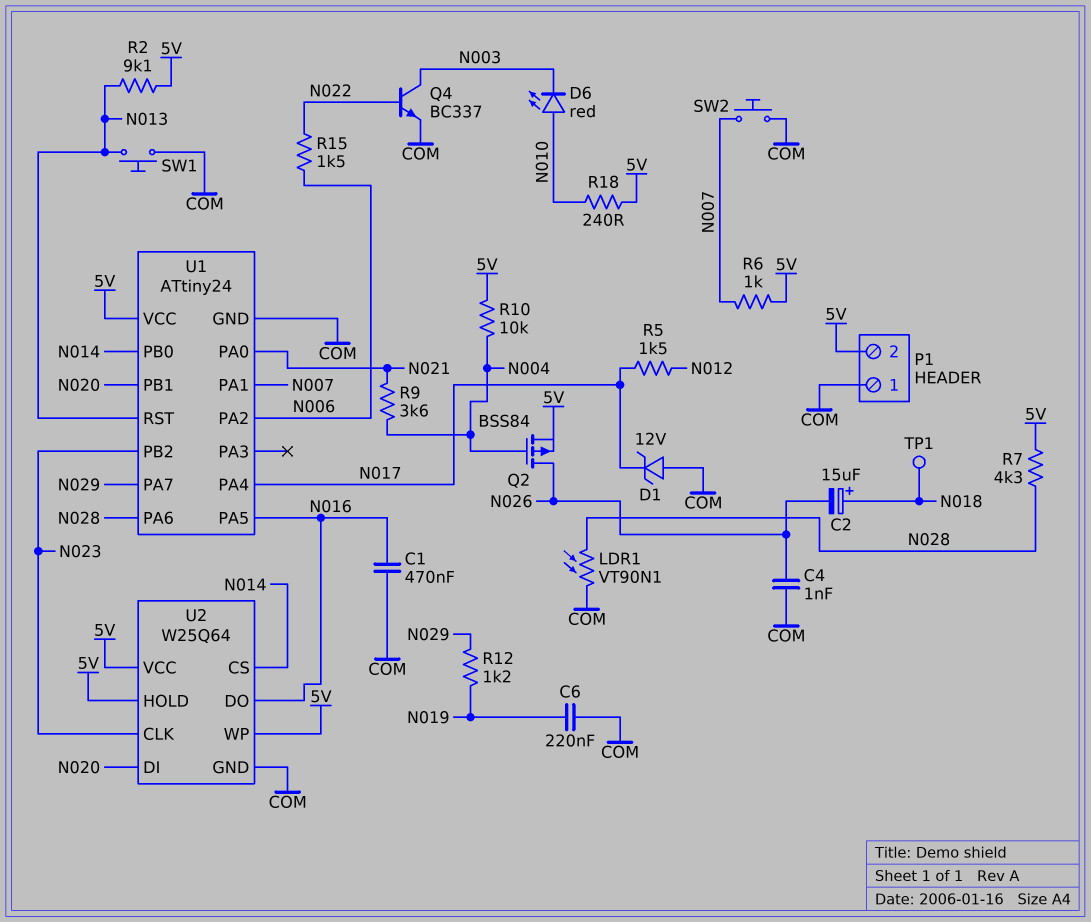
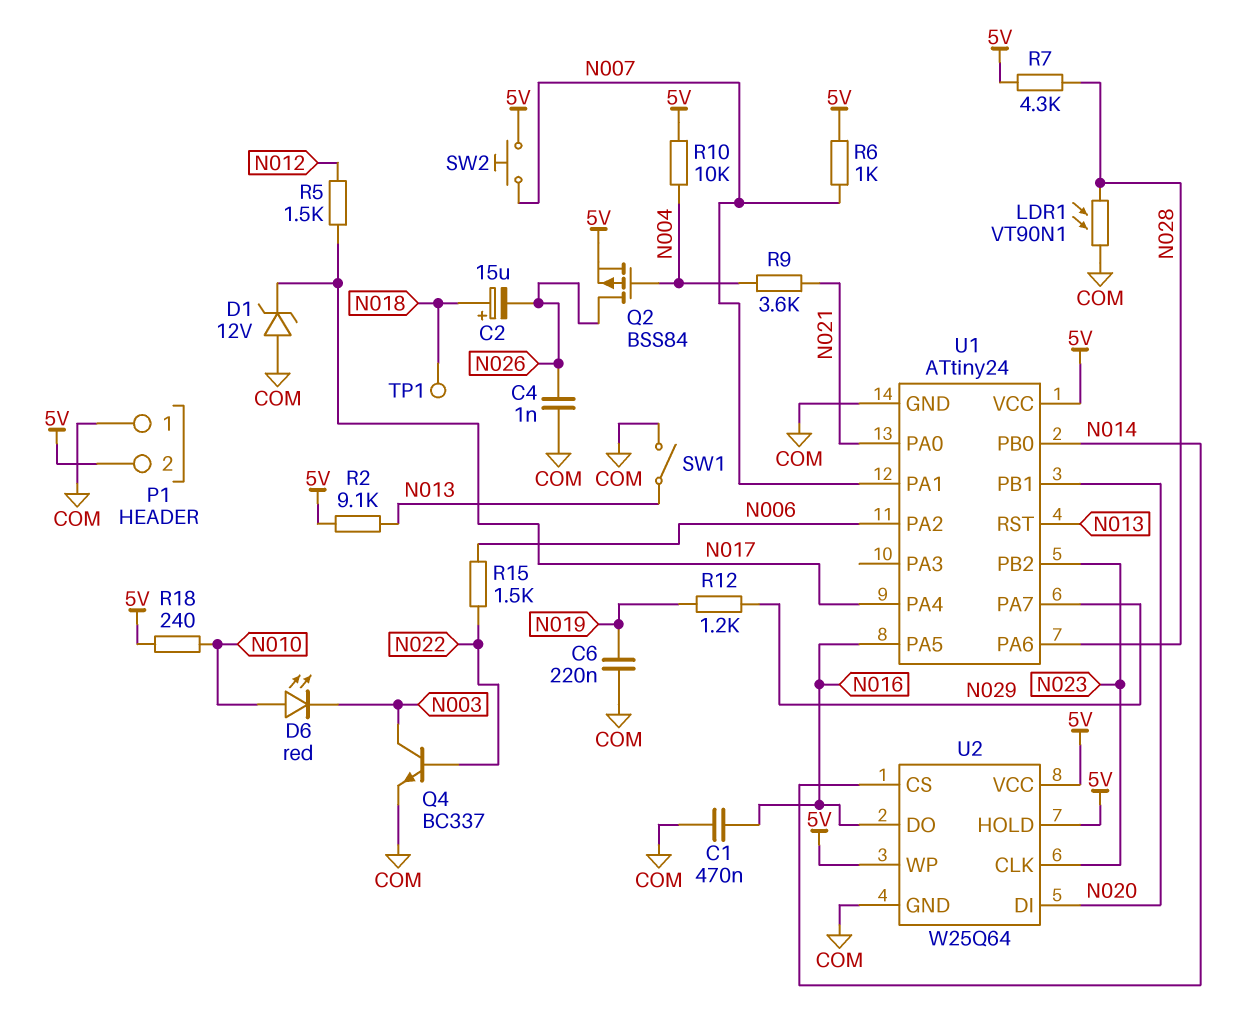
SW1: button (COM, N013) -> switch (COM, N013)
SW2: button (COM, N007) -> button (5V, N007)

